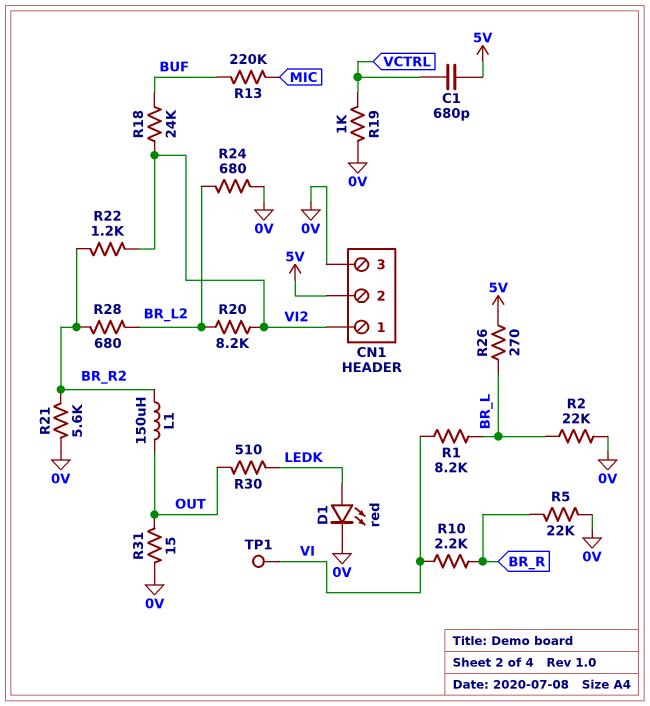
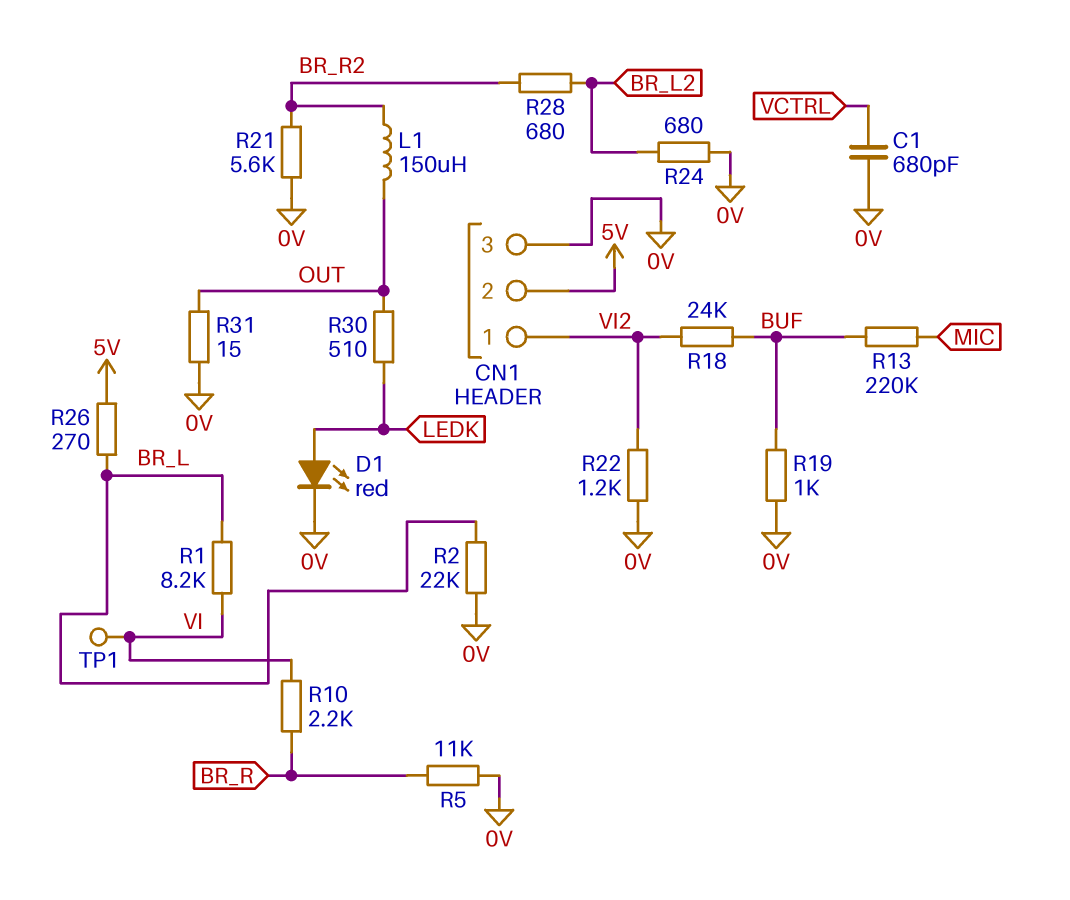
C1: 680pF (5V, VCTRL) -> 680pF (0V, VCTRL)
R5: 22k (0V, BR_R) -> 11k (0V, BR_R)
R19: 1k (0V, VCTRL) -> 1k (0V, BUF)
R20: 8.2k (BR_L2, VI2) -> none
R22: 1.2k (BR_R2, VI2) -> 1.2k (0V, VI2)

